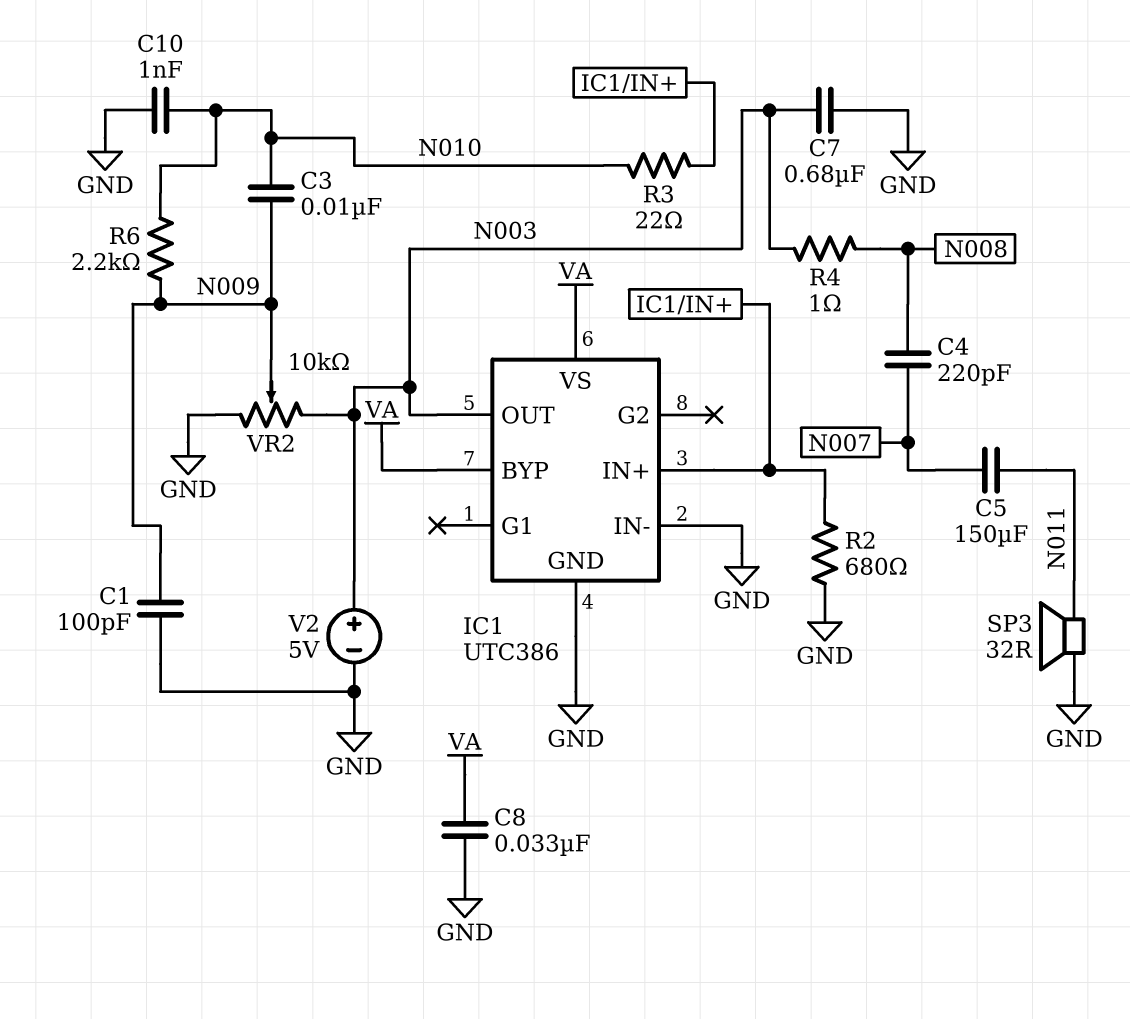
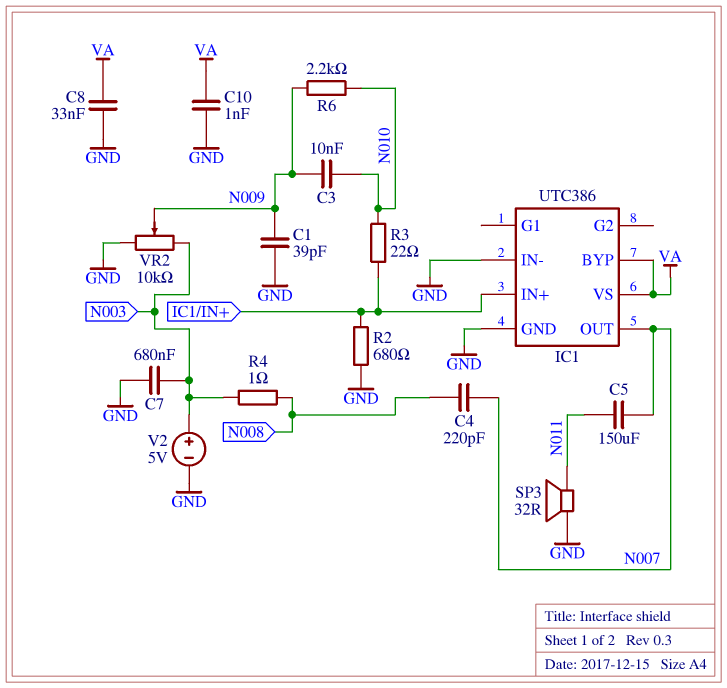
C1: 100pF (GND, N009) -> 39pF (GND, N009)
C10: 1nF (GND, N010) -> 1nF (GND, VA)
IC1 pin OUT: N003 -> N007

